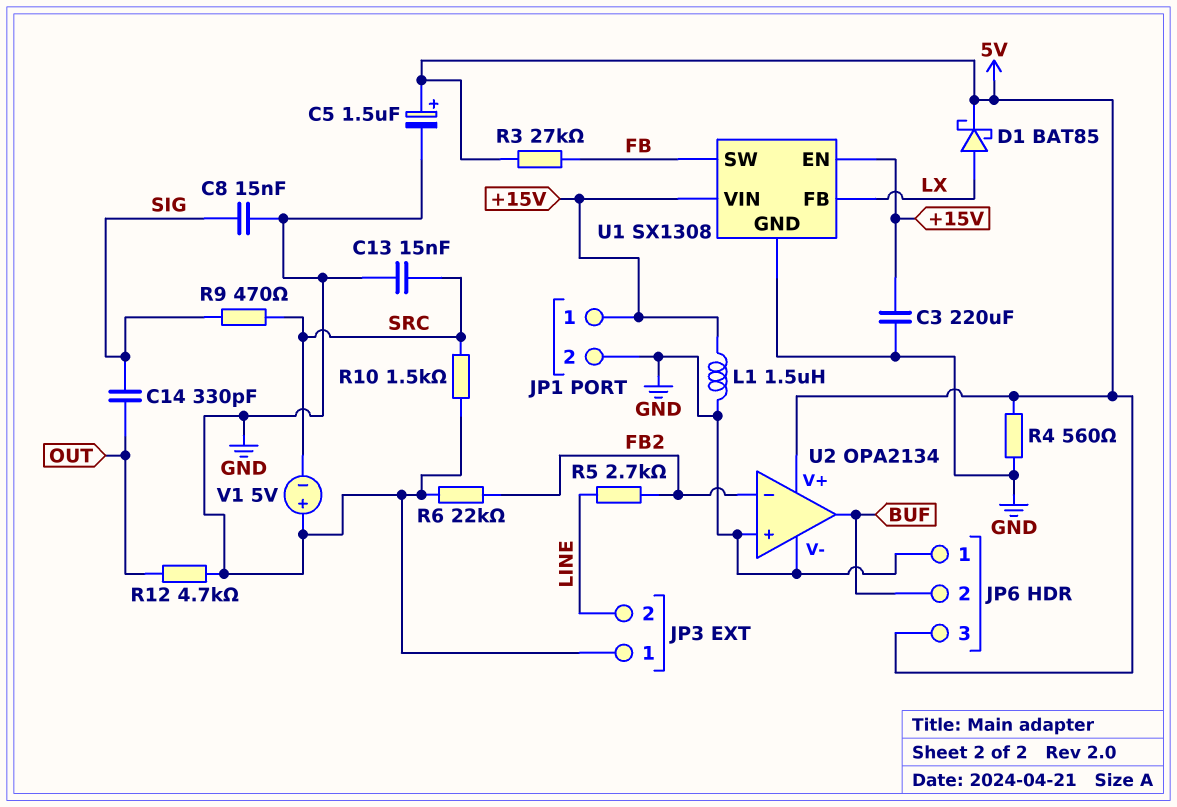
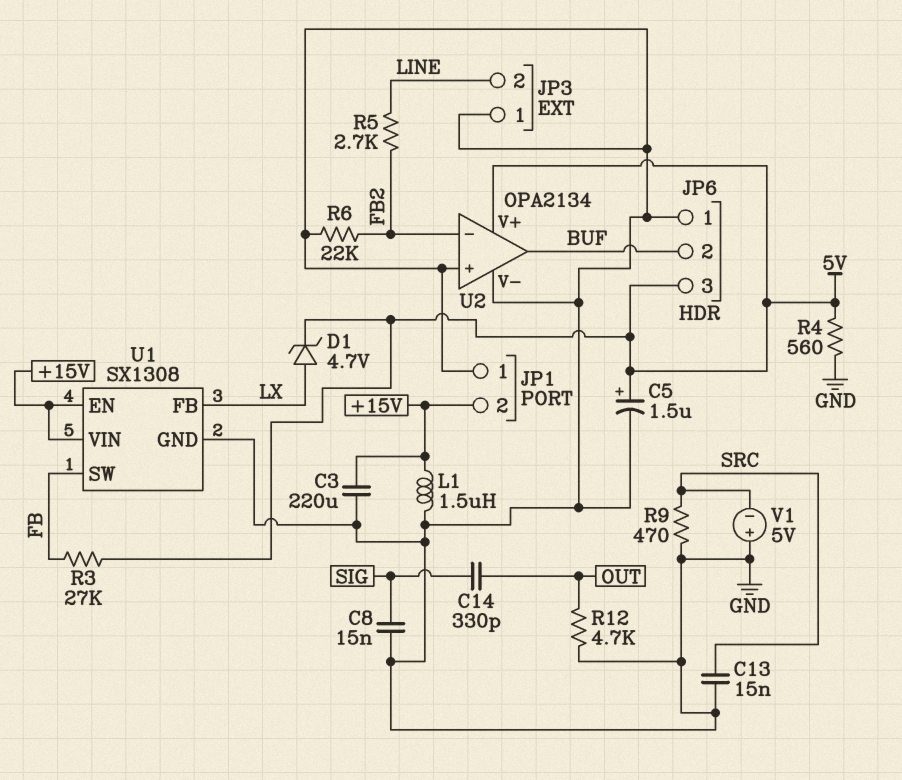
D1: schottky BAT85 (A LX, K 5V) -> zener 4.7V (A LX, K 5V)
JP1 pin 1: +15V -> GND
JP1 pin 2: GND -> +15V
R9: 470 (SIG, SRC) -> 470 (GND, SRC)
R10: 1.5k (GND, SRC) -> none

